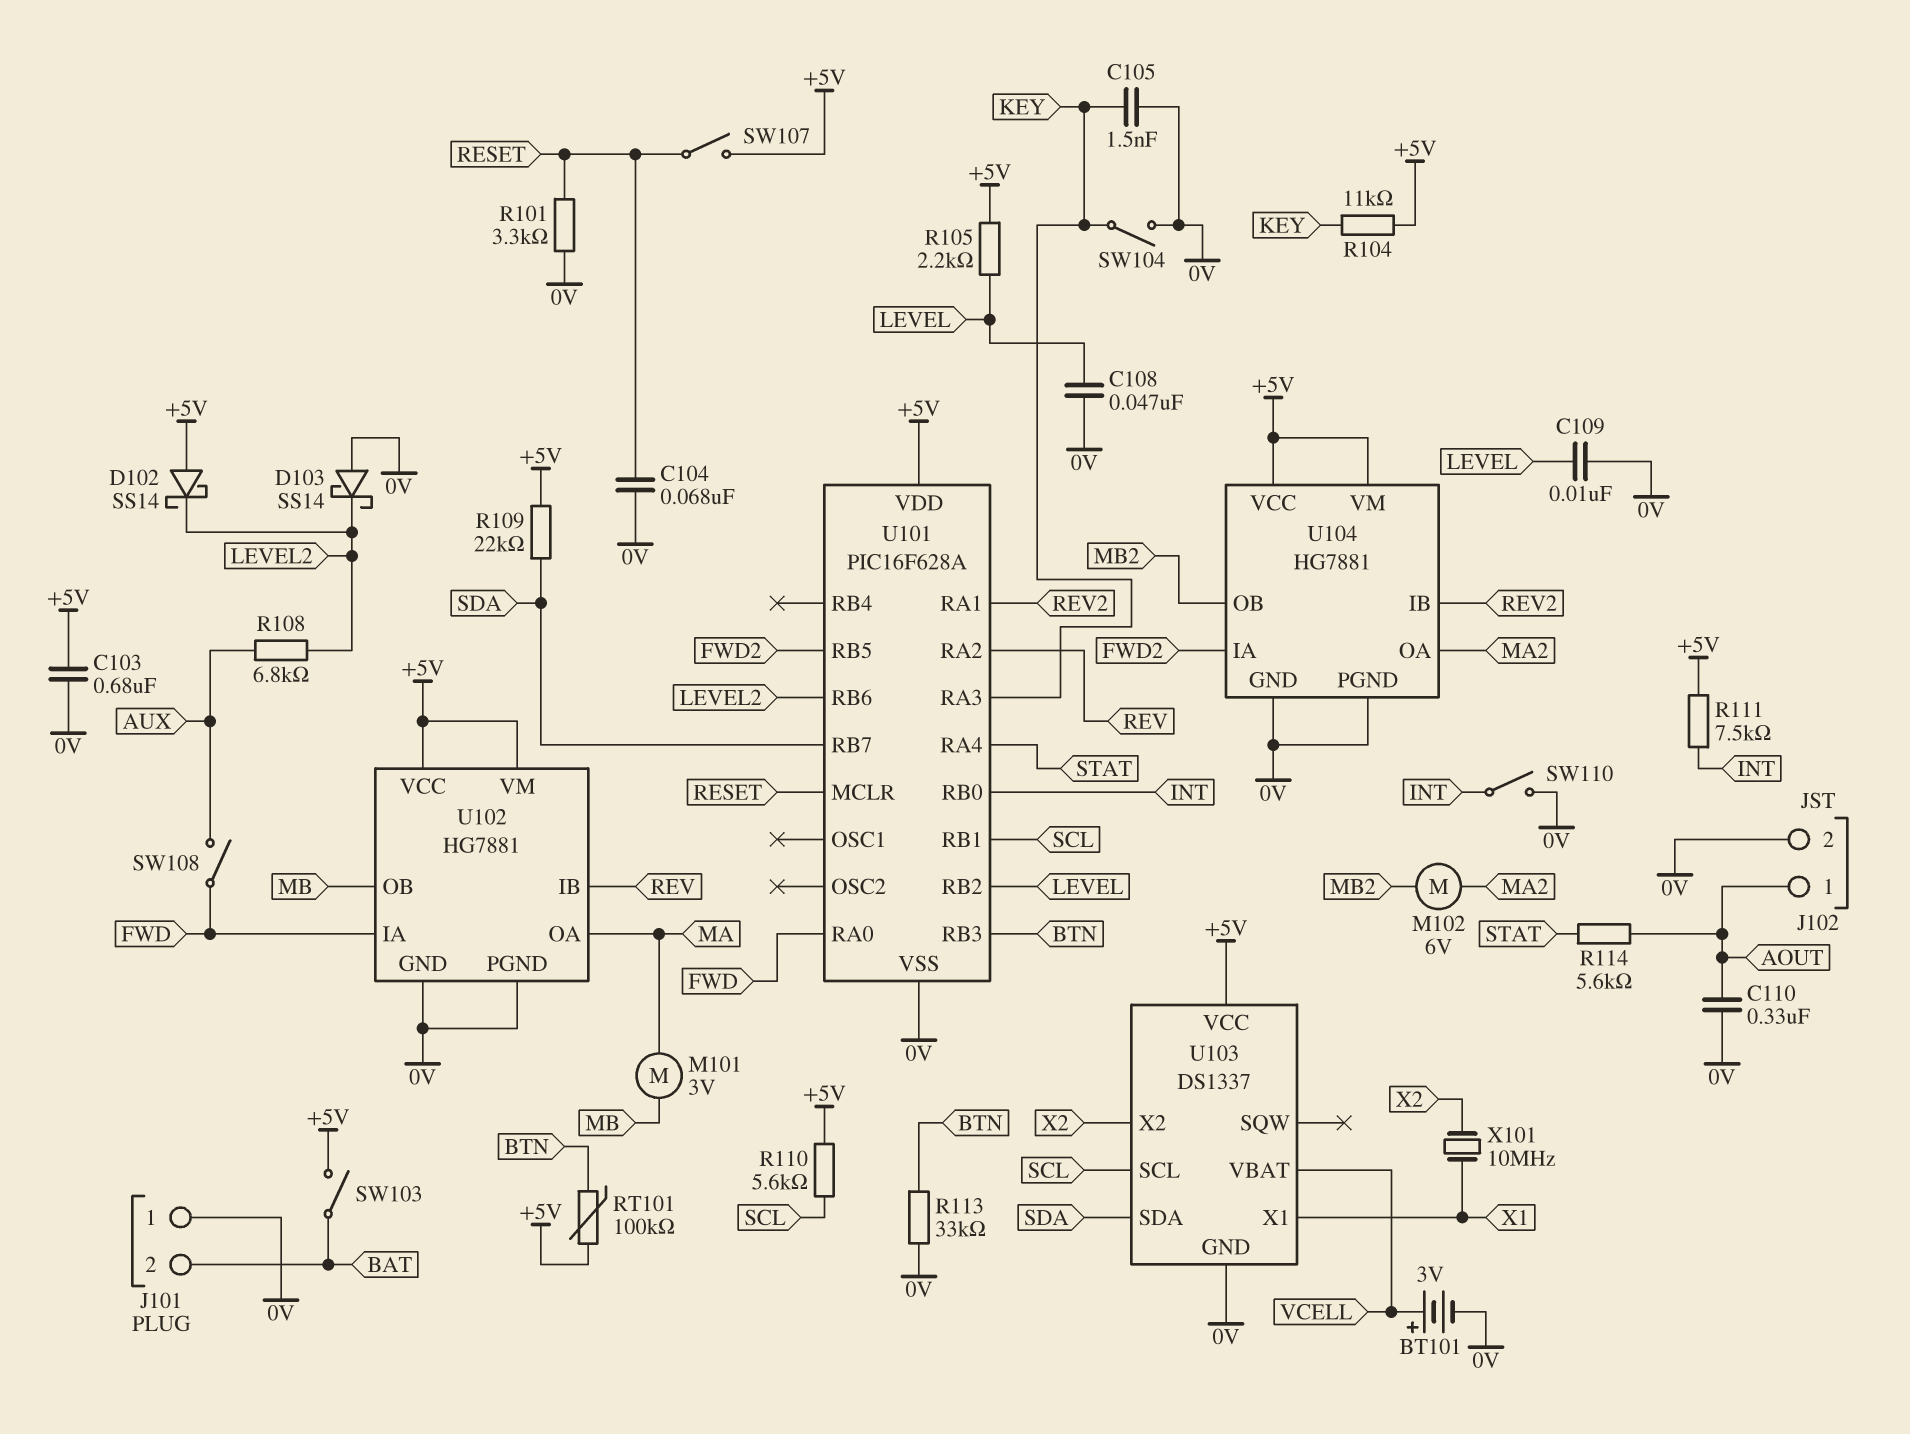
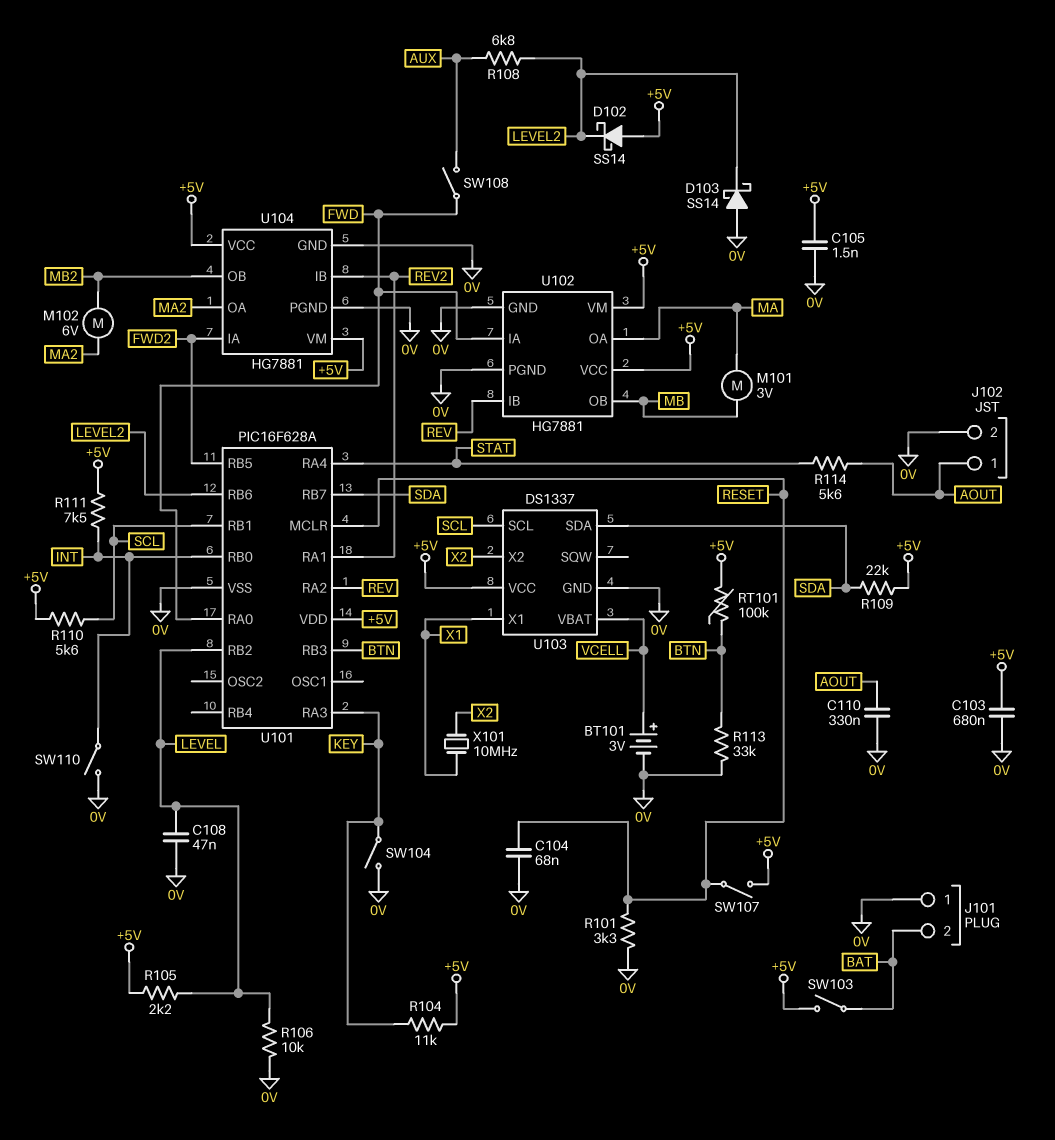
C105: 1.5nF (0V, KEY) -> 1.5nF (+5V, 0V)
C109: 10nF (0V, LEVEL) -> none
R106: none -> 10k (0V, LEVEL)

